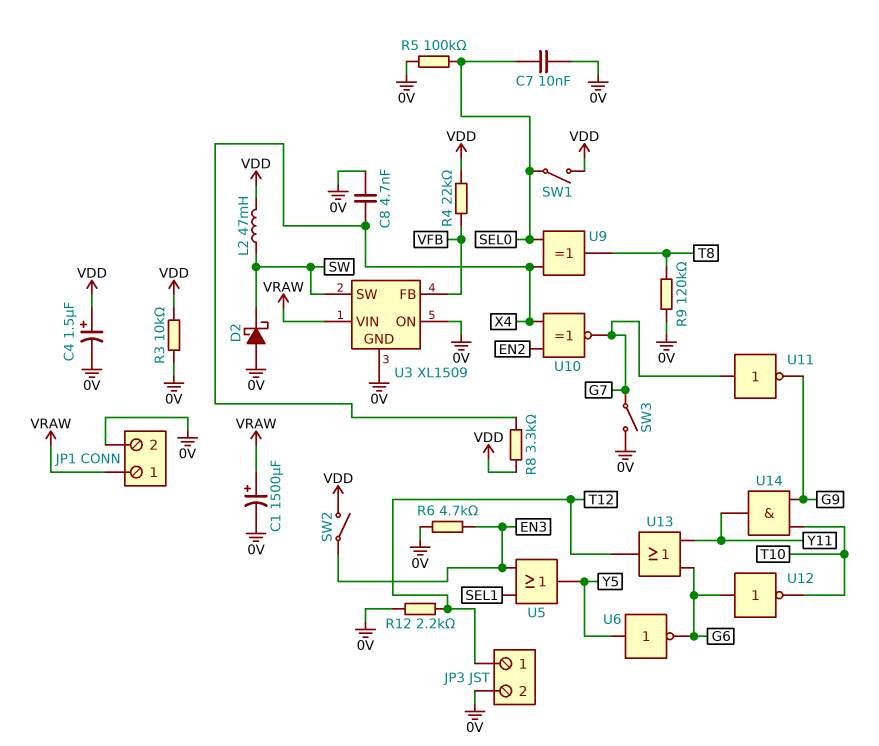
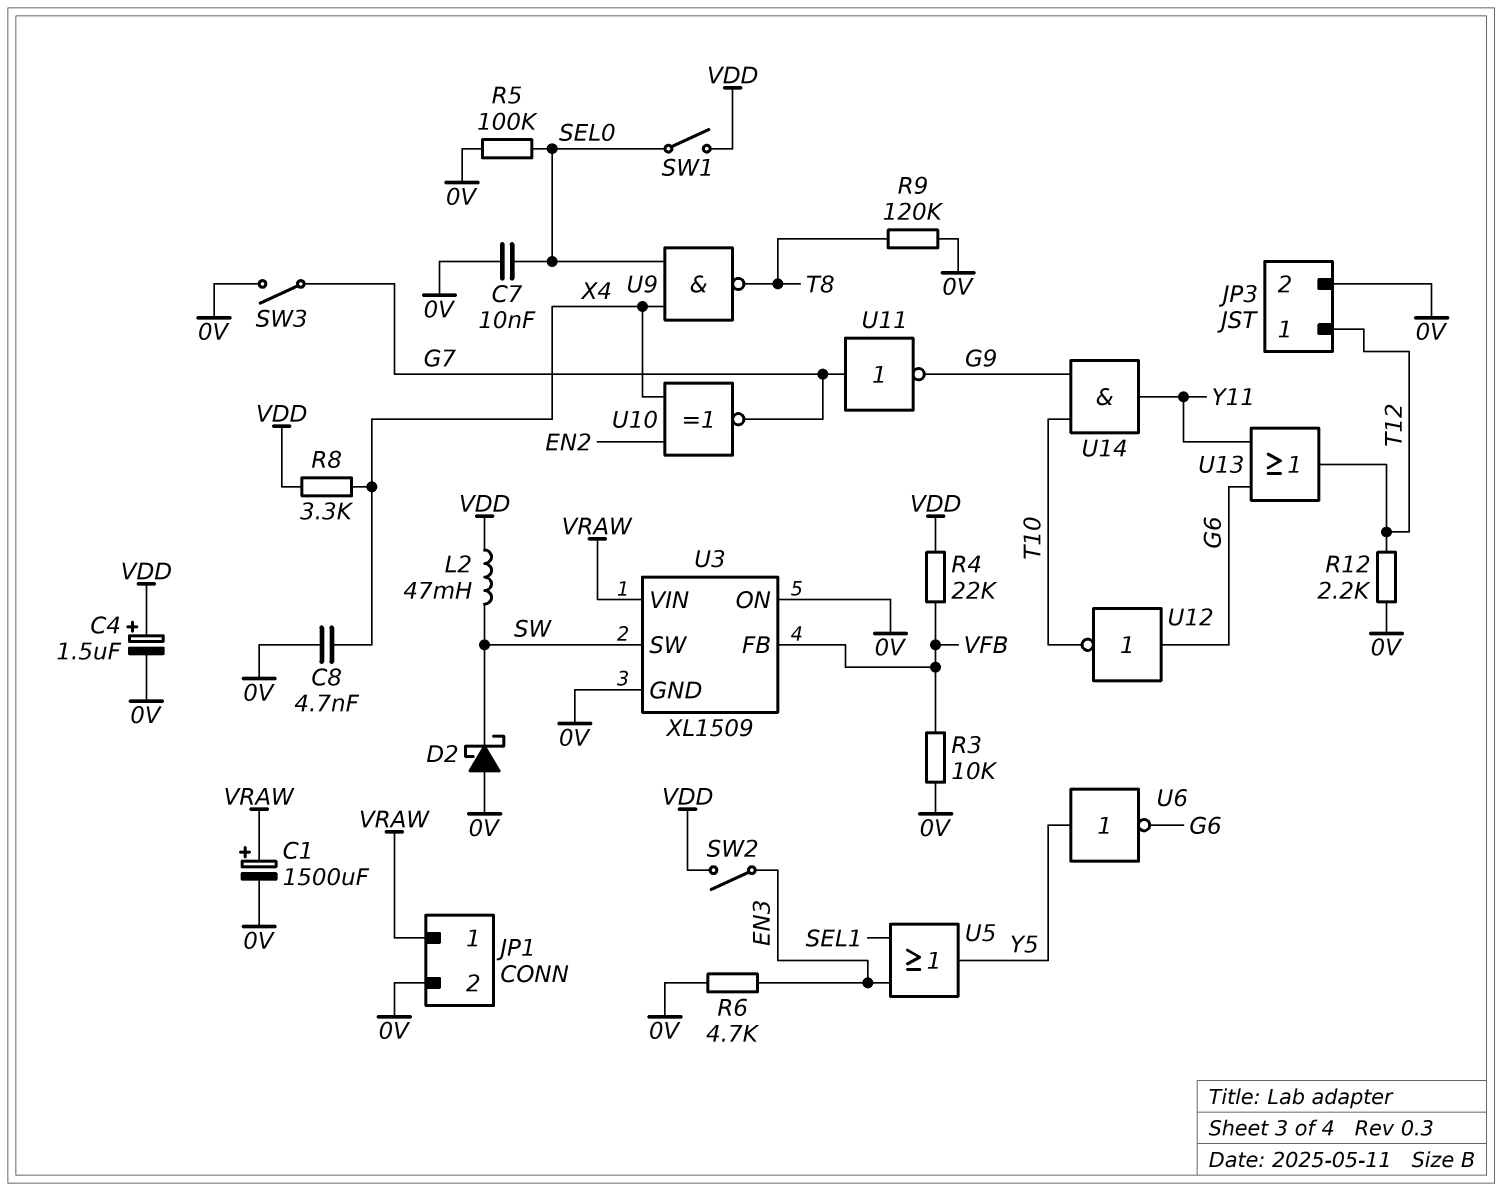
R3: 10k (0V, VDD) -> 10k (0V, VFB)
U9: XOR (in SEL0, in X4, out T8) -> NAND (in SEL0, in X4, out T8)

